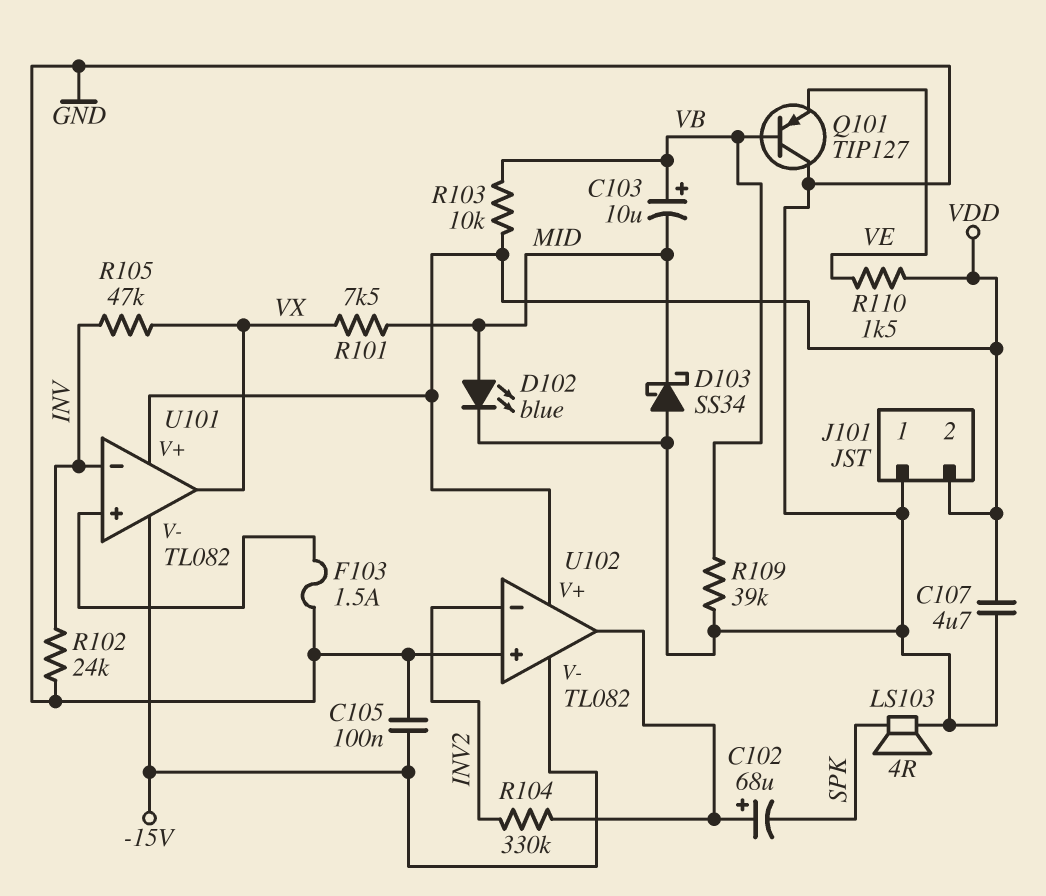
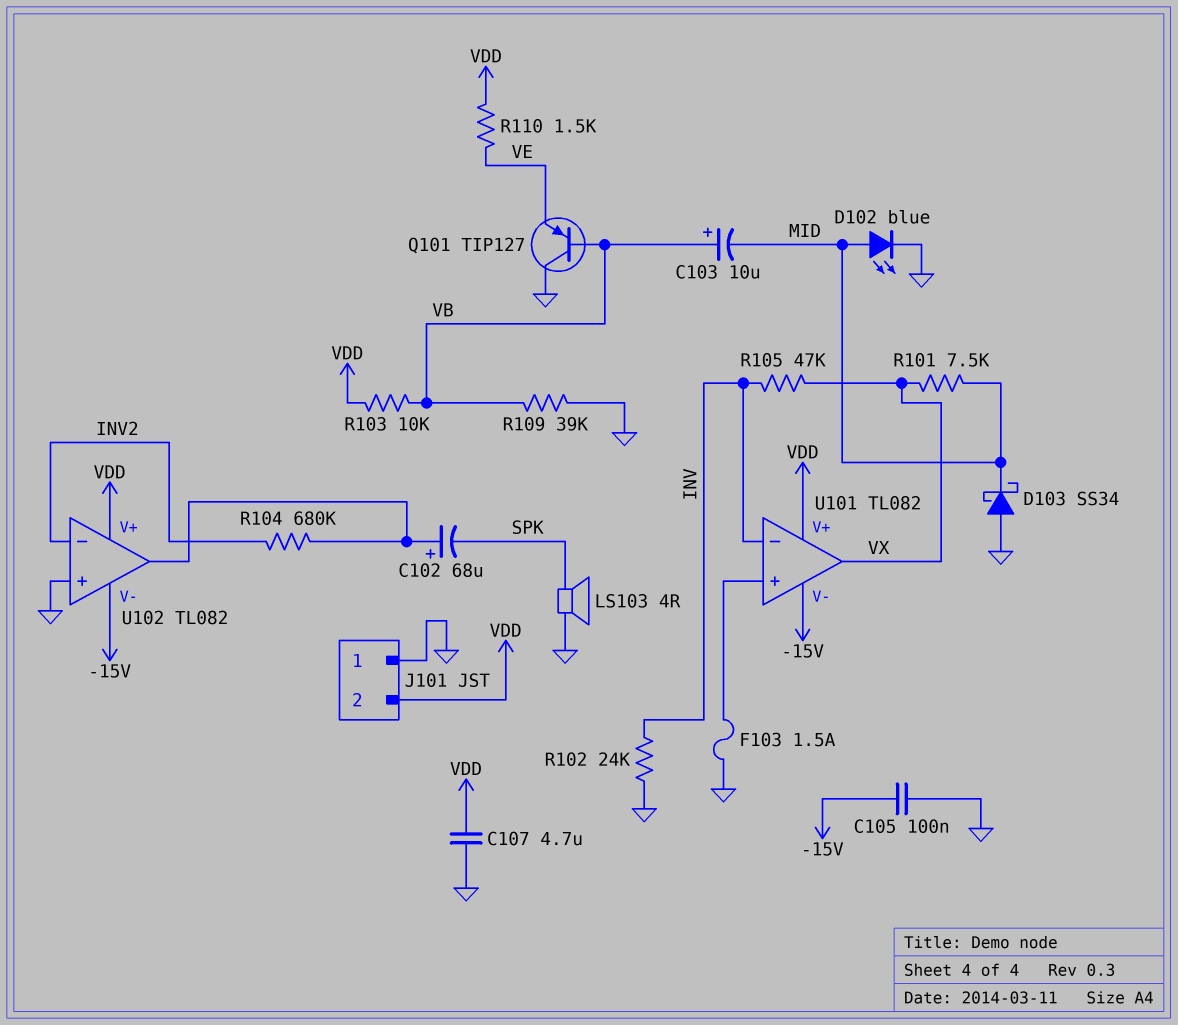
R104: 330k (INV2, U102/out) -> 680k (INV2, U102/out)

